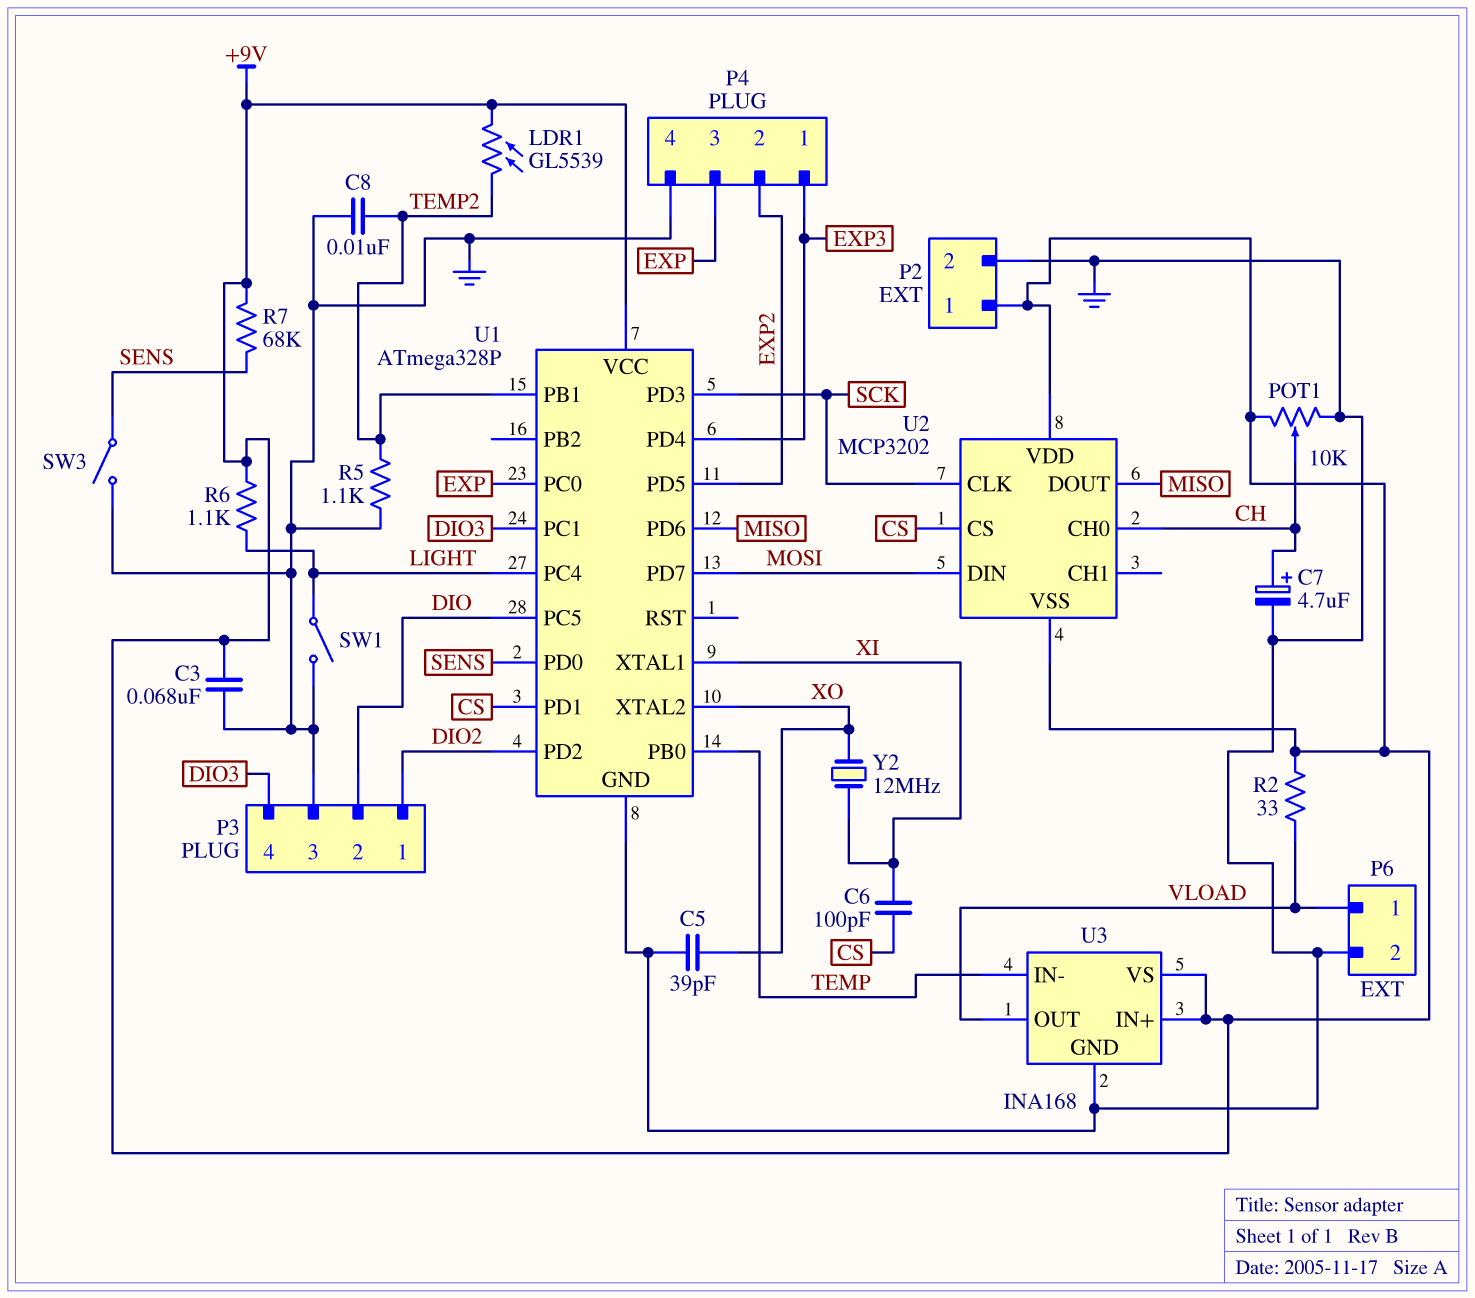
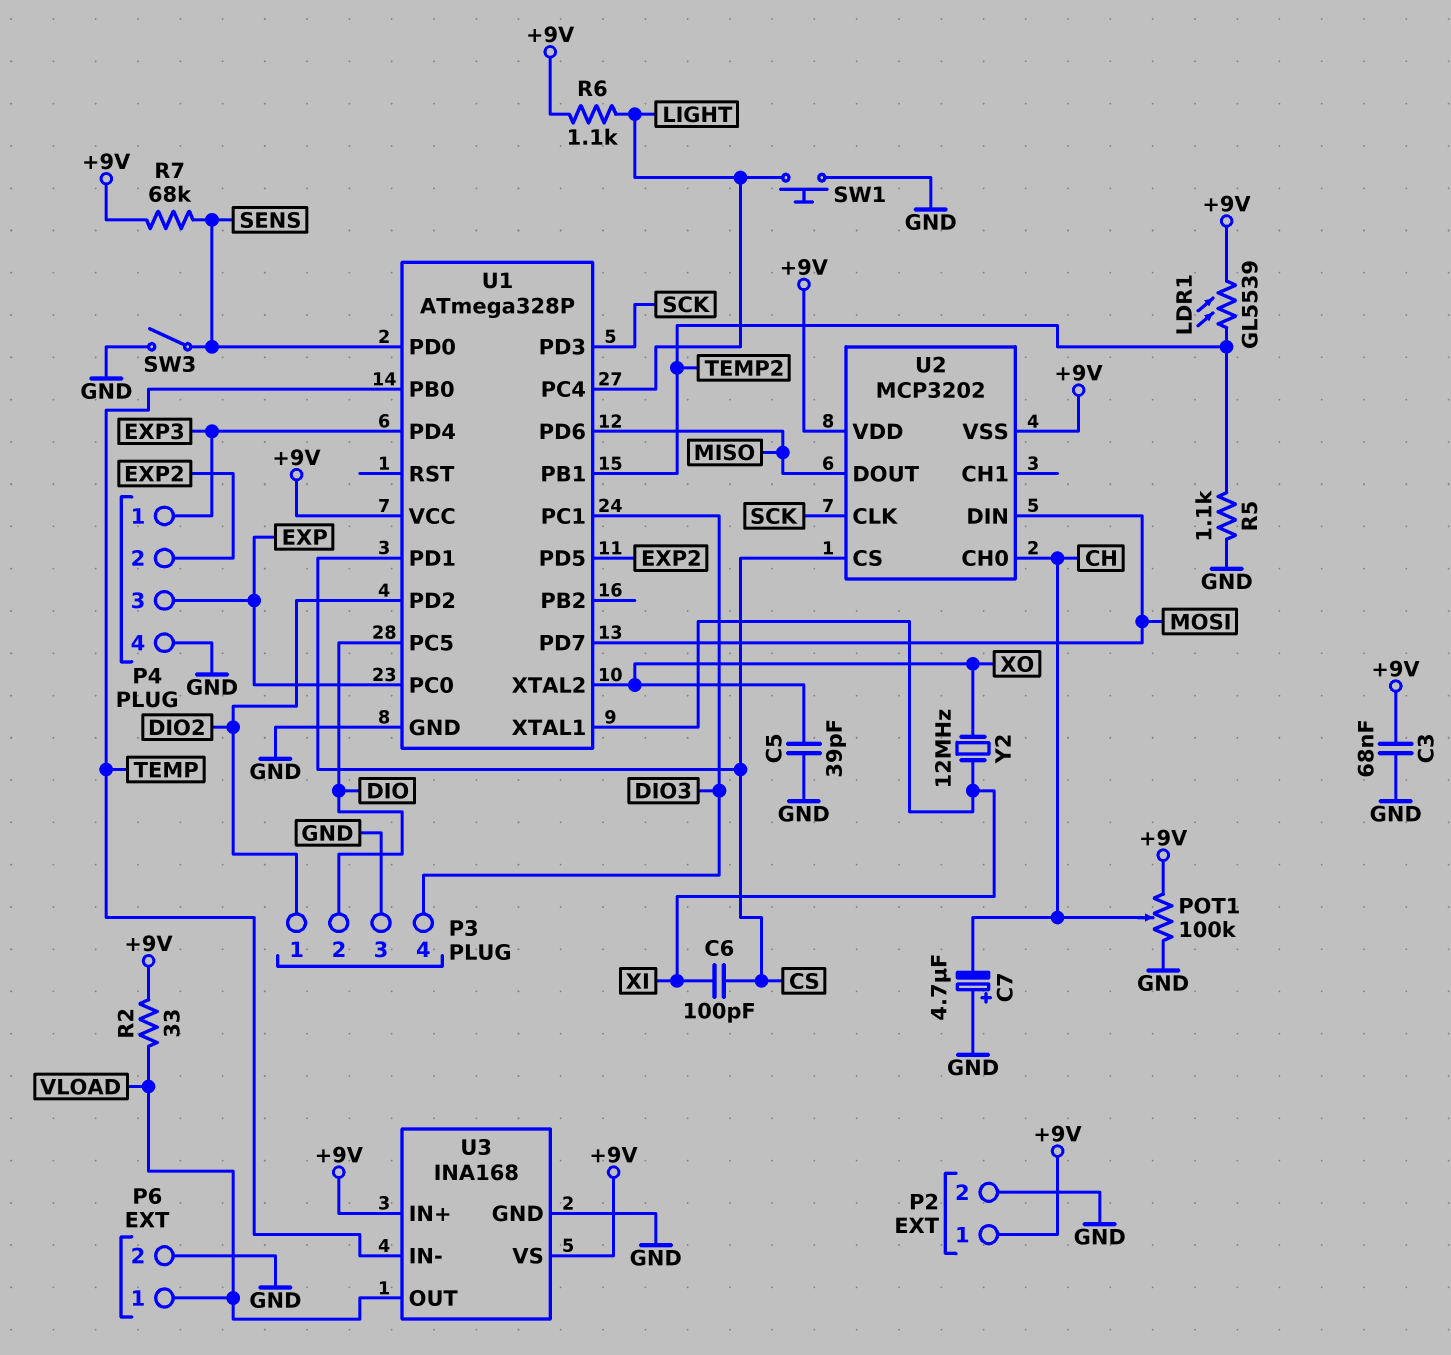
C7: 4.7uF (plus CH, minus GND) -> 4.7uF (plus GND, minus CH)
C8: 10nF (GND, TEMP2) -> none
POT1: 10k (+9V, GND, wiper CH) -> 100k (+9V, GND, wiper CH)
SW1: switch (GND, LIGHT) -> button (GND, LIGHT)

